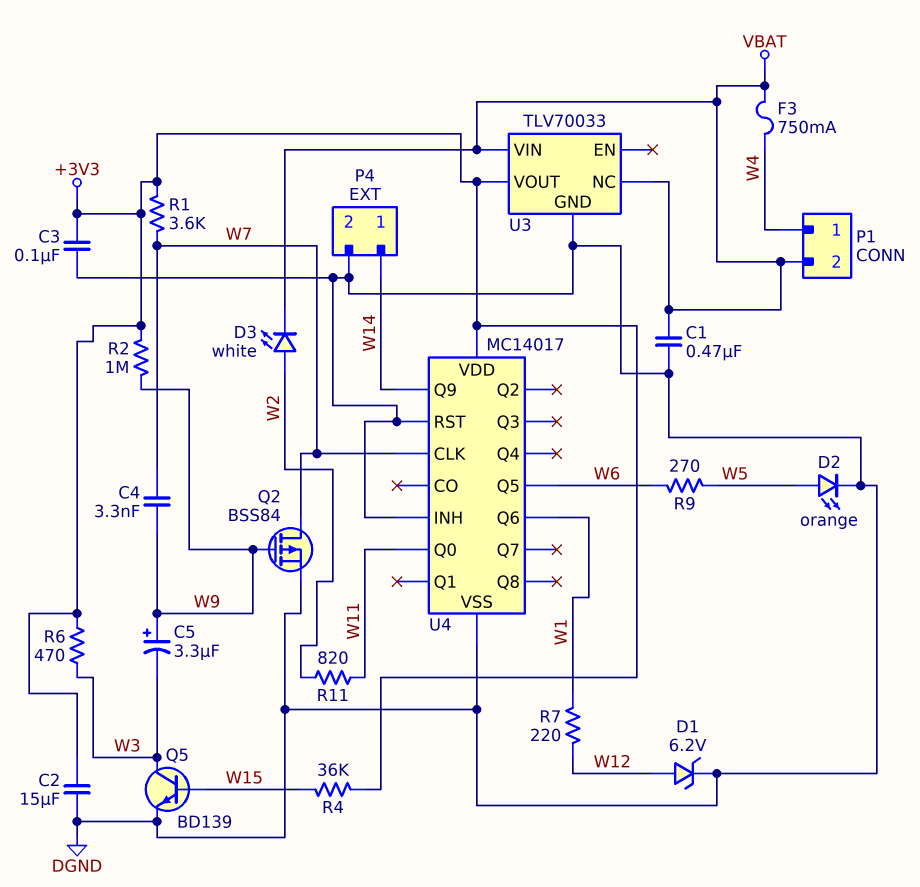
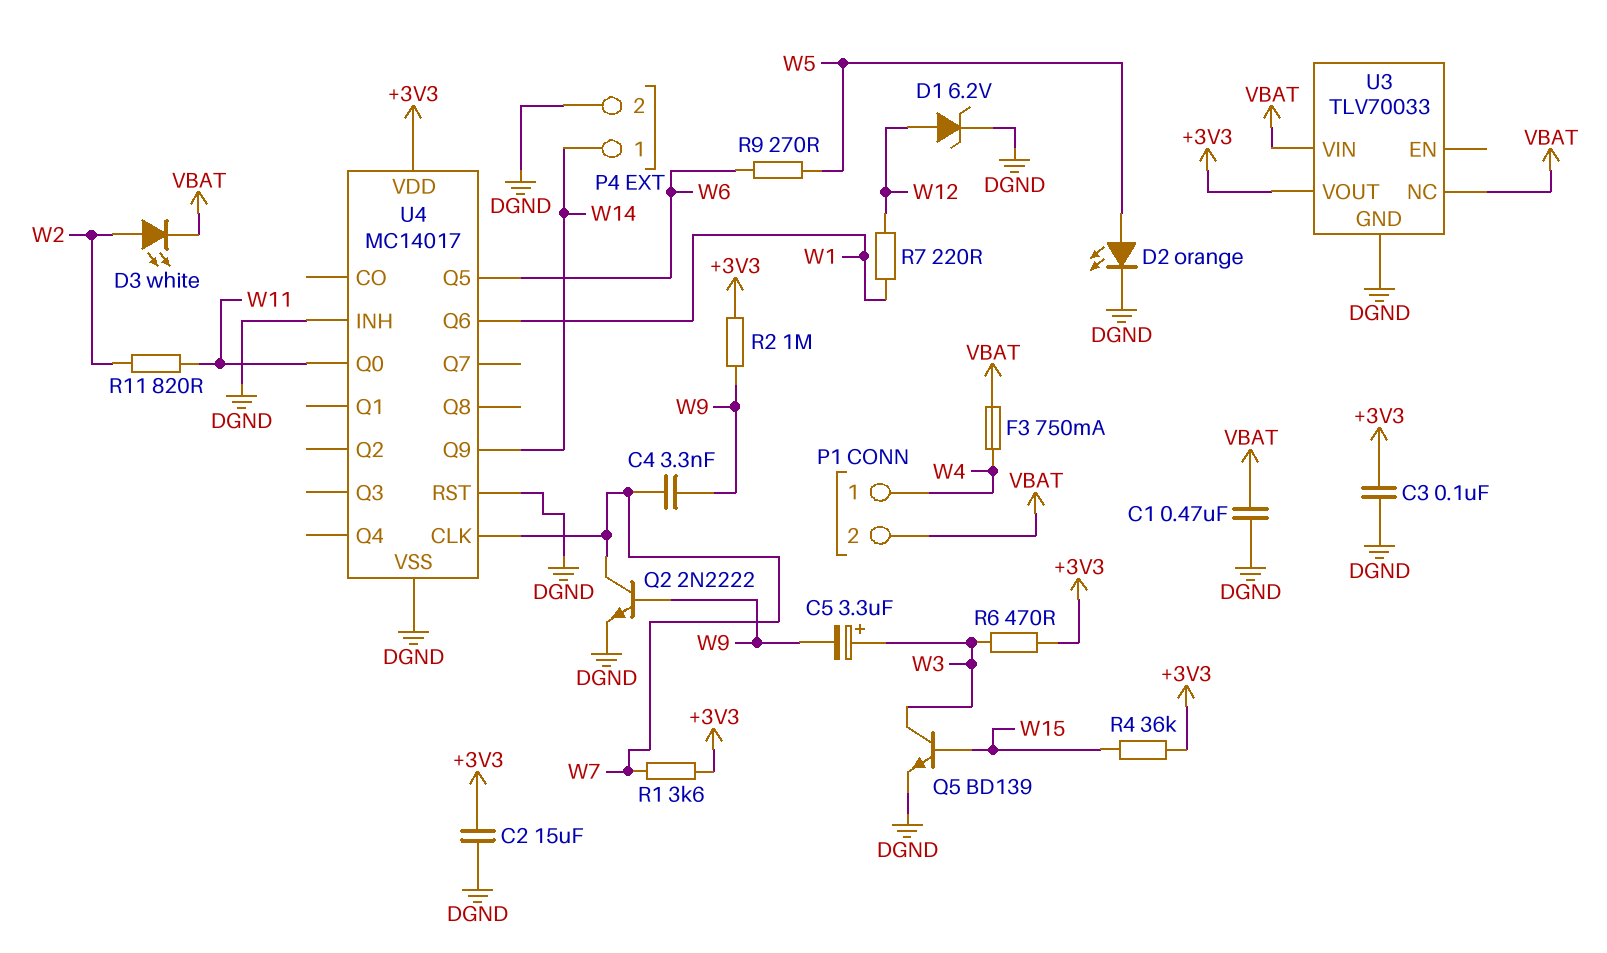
C5: 3.3uF (plus W9, minus W3) -> 3.3uF (plus W3, minus W9)
Q2: PMOS BSS84 (G W9, D W7, S DGND) -> NPN 2N2222 (B W9, C W7, E DGND)

